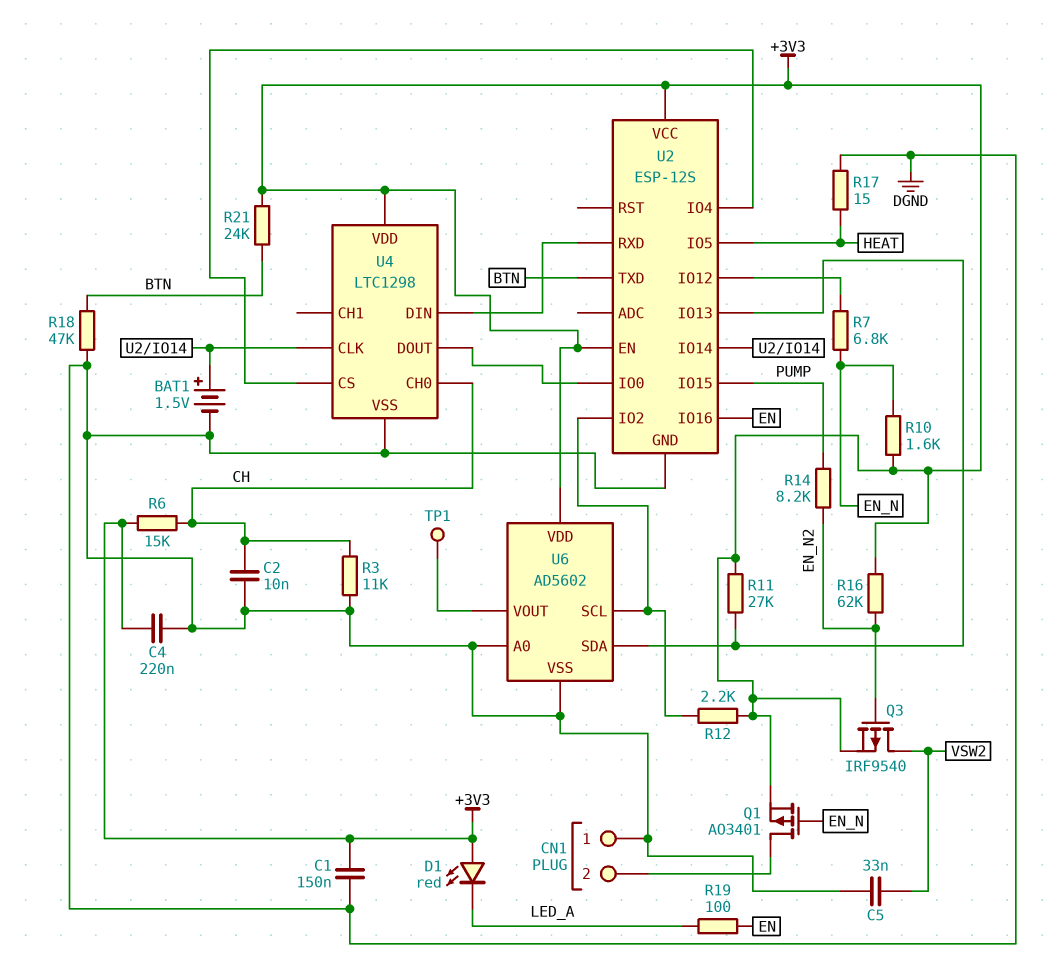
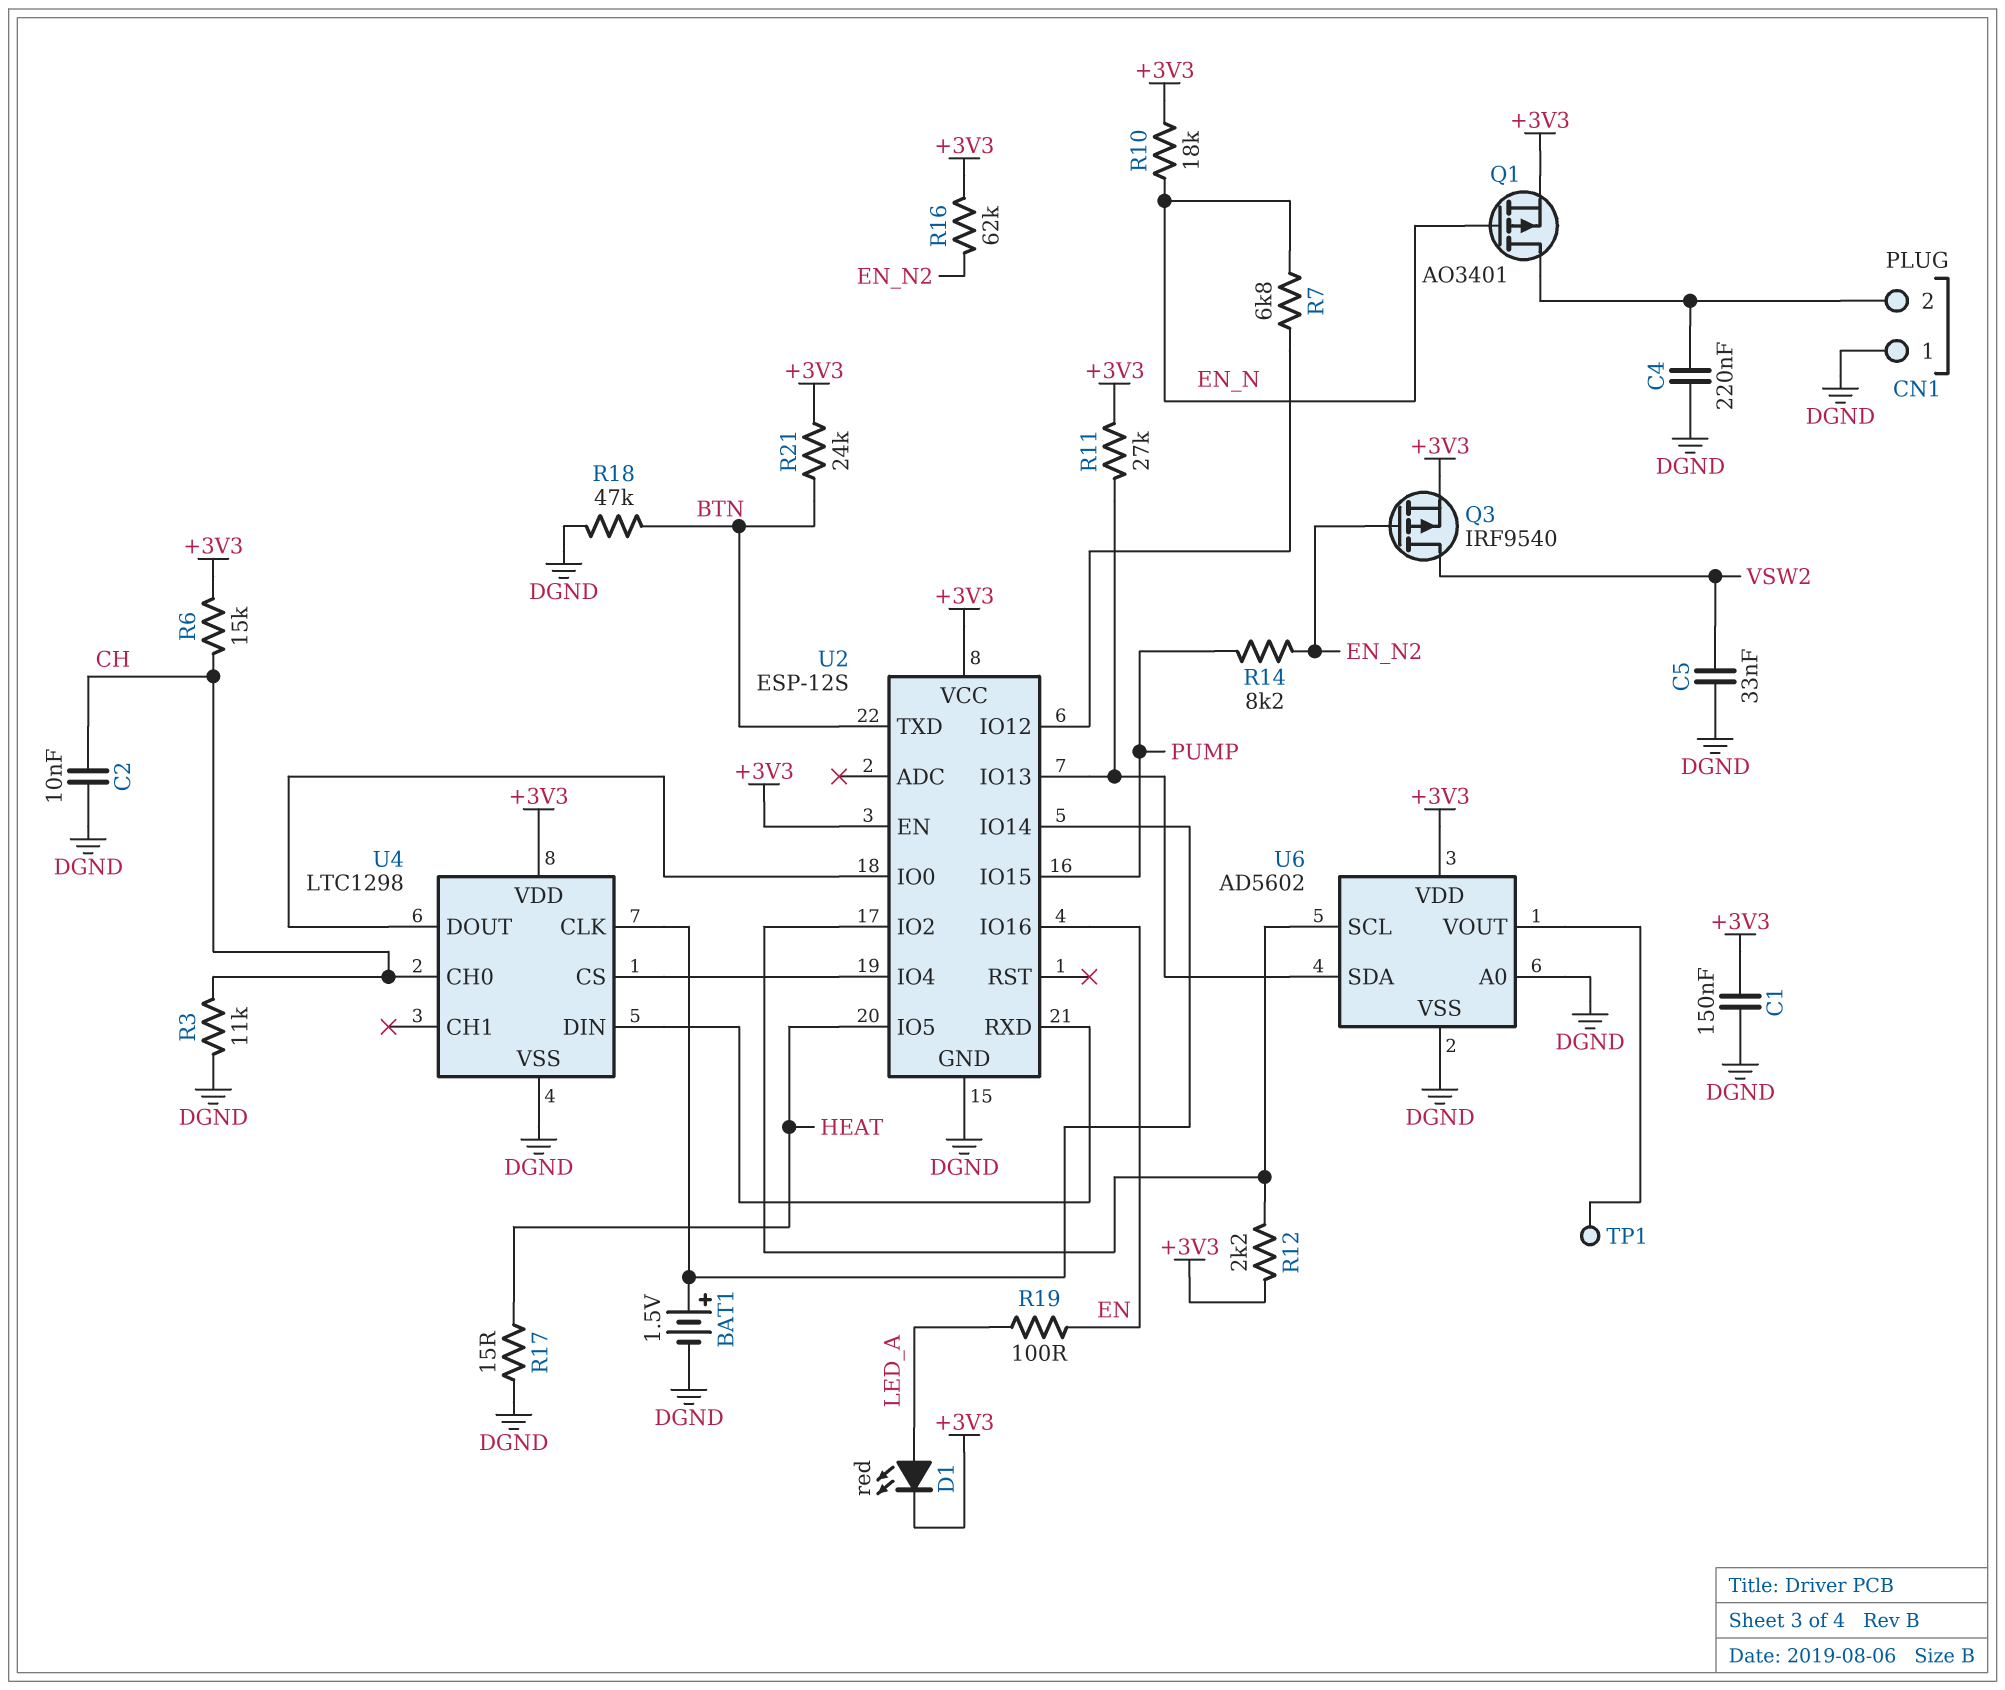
C4: 220nF (+3V3, DGND) -> 220nF (CN1/2, DGND)
D1: LED red (A +3V3, K LED_A) -> LED red (A LED_A, K +3V3)
R10: 1.6k (+3V3, EN_N) -> 18k (+3V3, EN_N)

